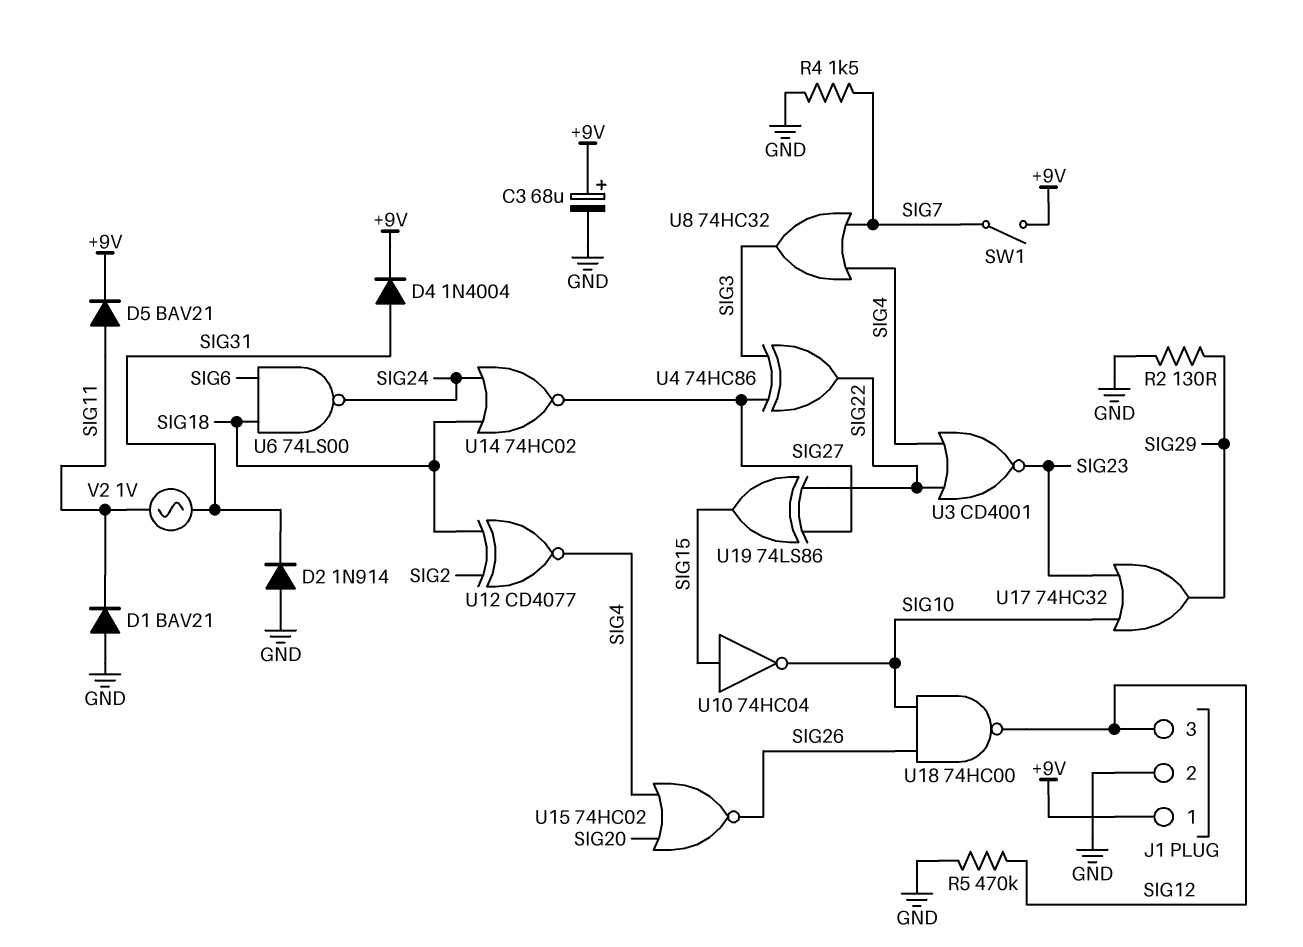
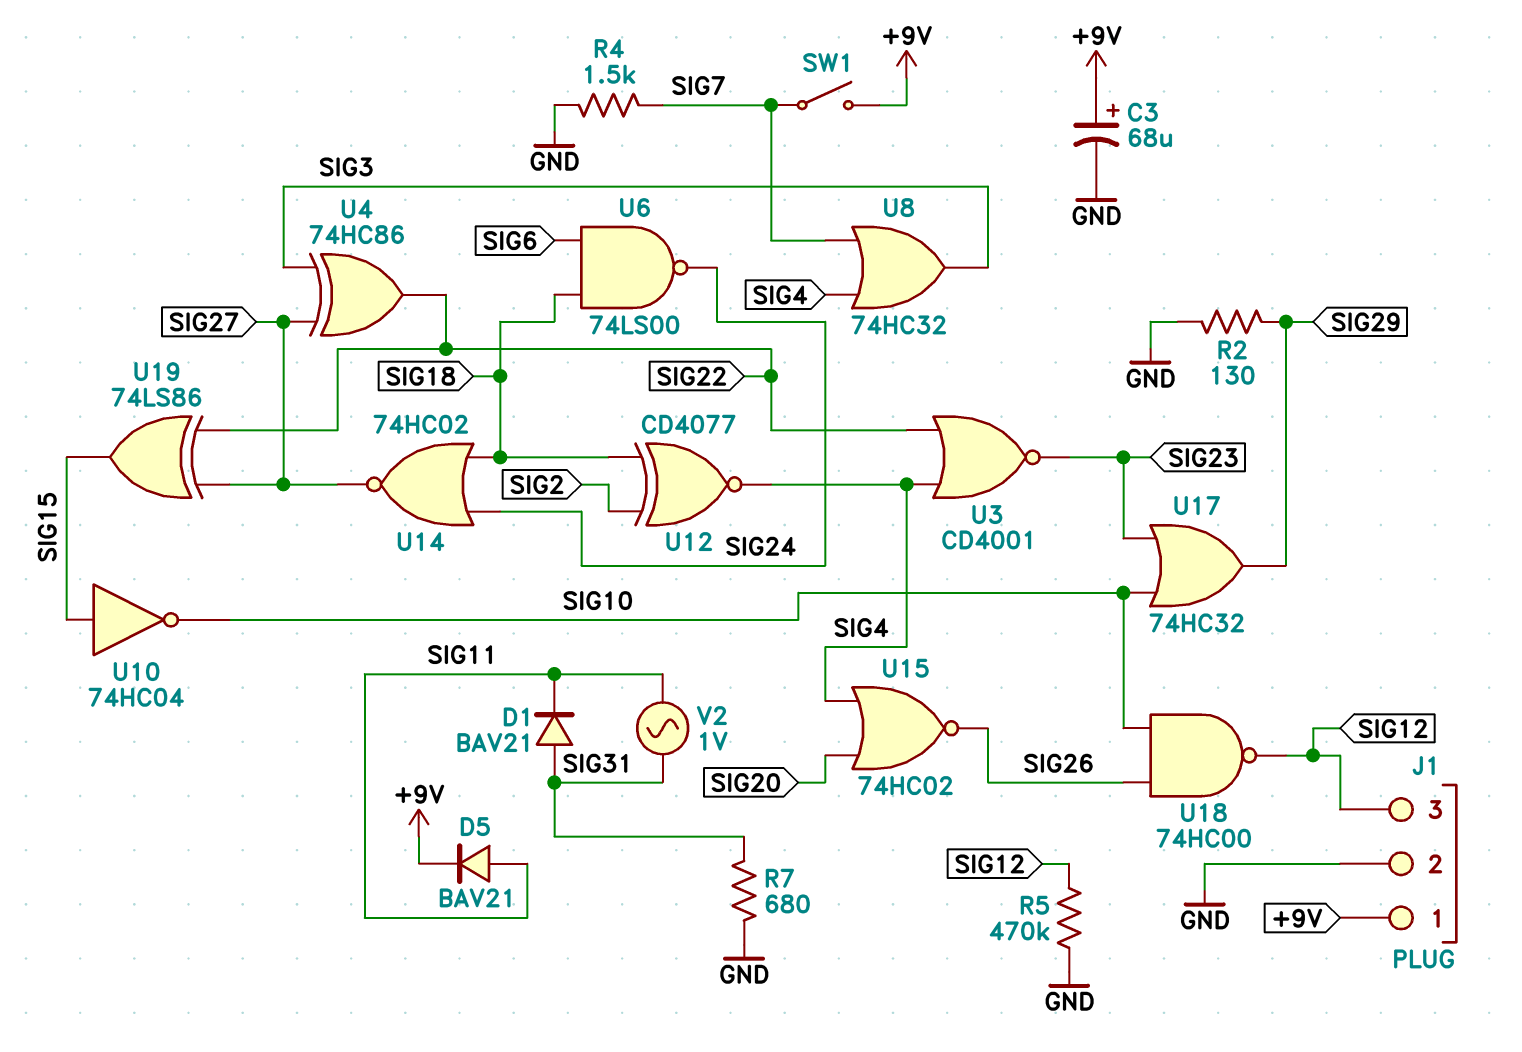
D1: diode BAV21 (A GND, K SIG11) -> diode BAV21 (A SIG31, K SIG11)
D2: diode 1N914 (A GND, K SIG31) -> none
D4: diode 1N4004 (A SIG31, K +9V) -> none
R7: none -> 680 (GND, SIG31)

